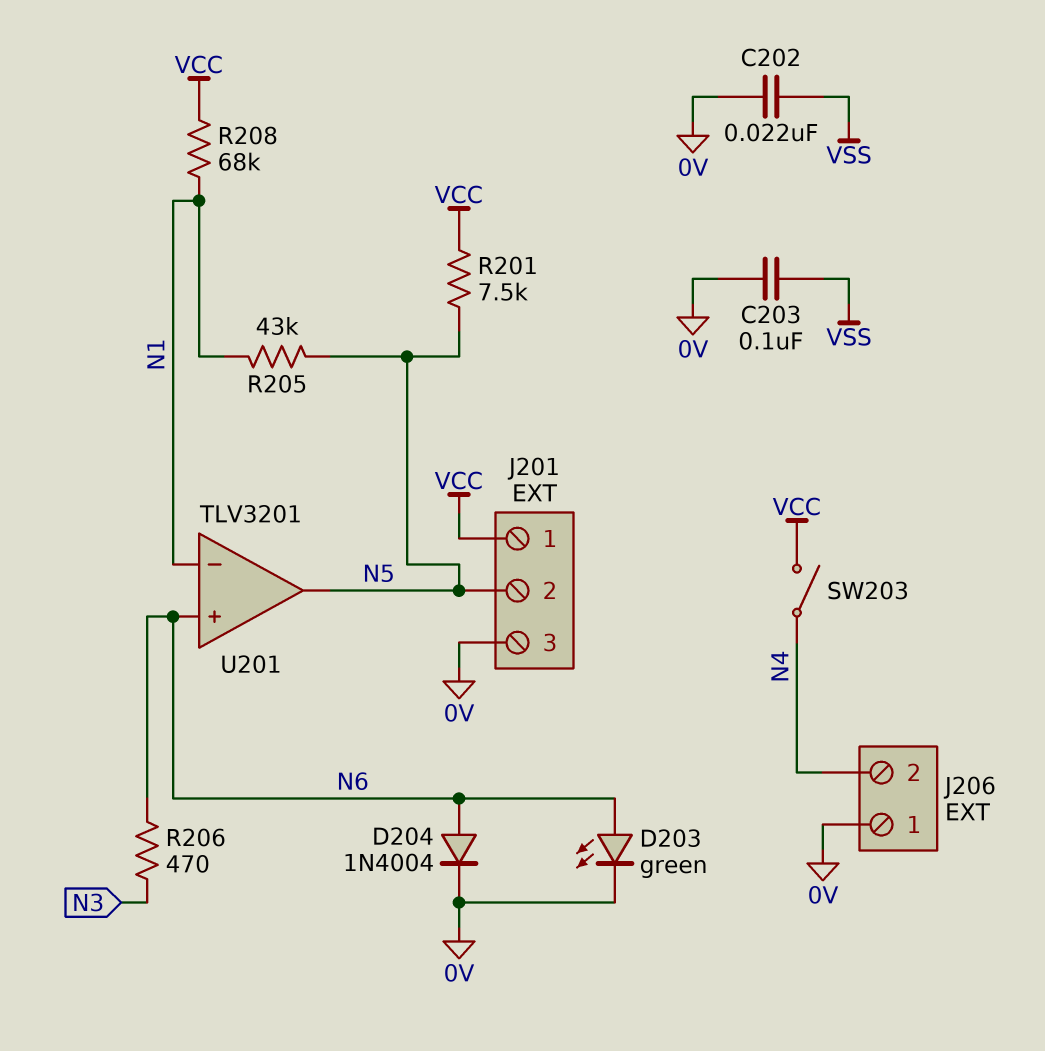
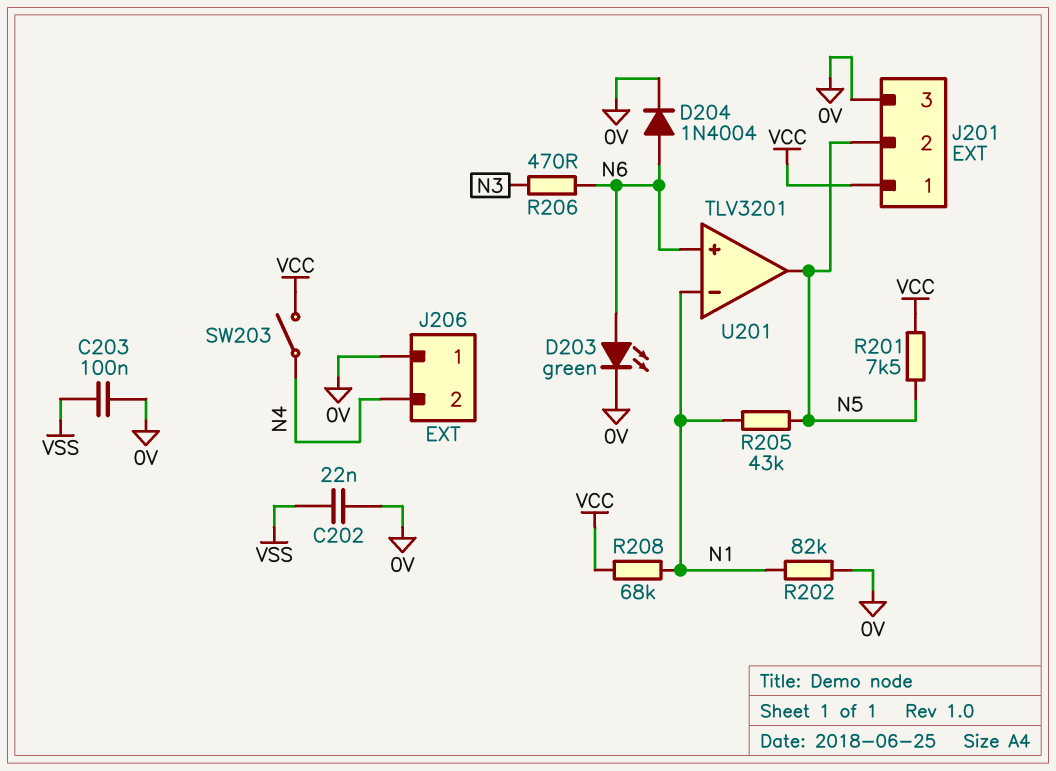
R202: none -> 82k (0V, N1)

